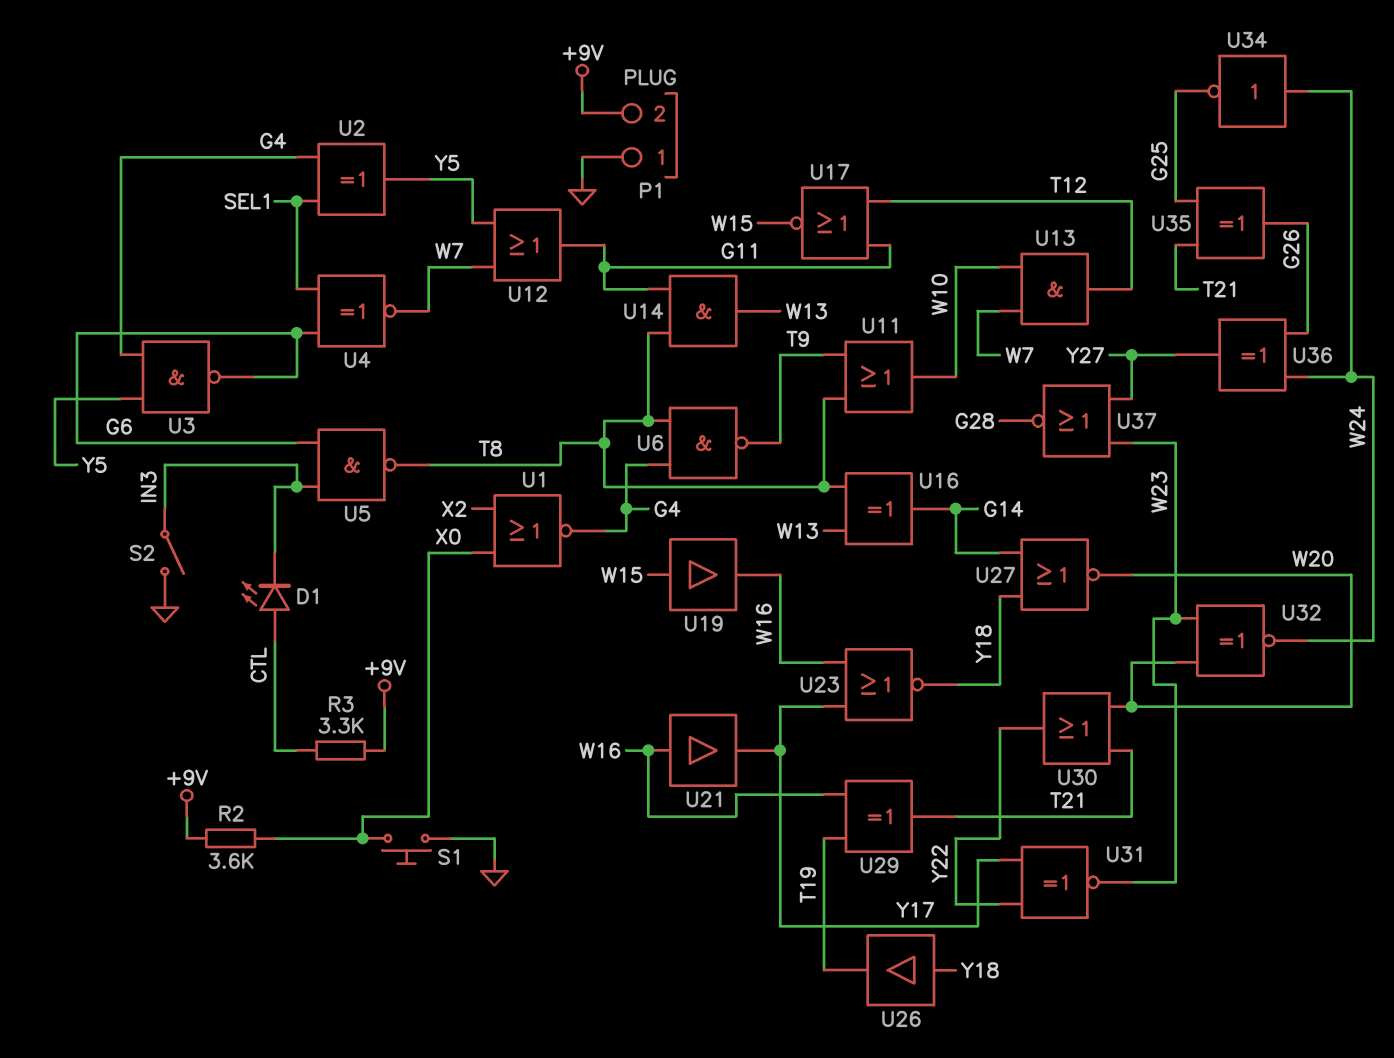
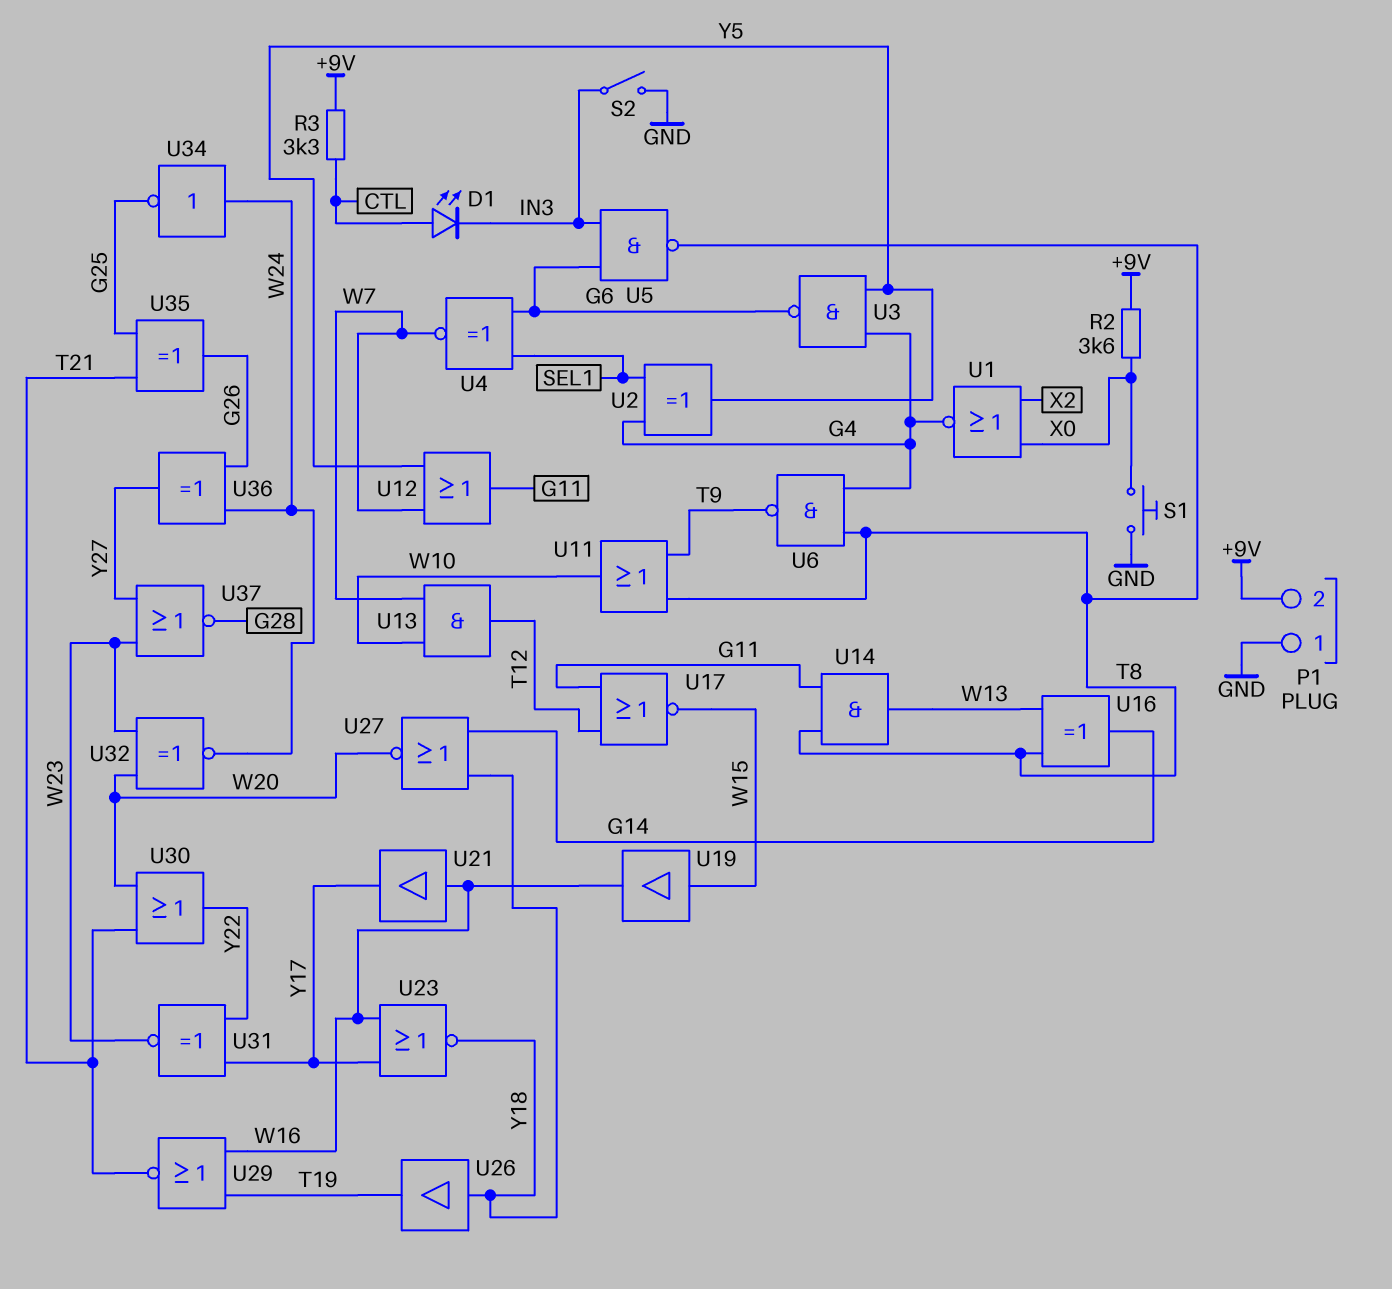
U29: XOR (in T19, in W16, out T21) -> NOR (in T19, in W16, out T21)

